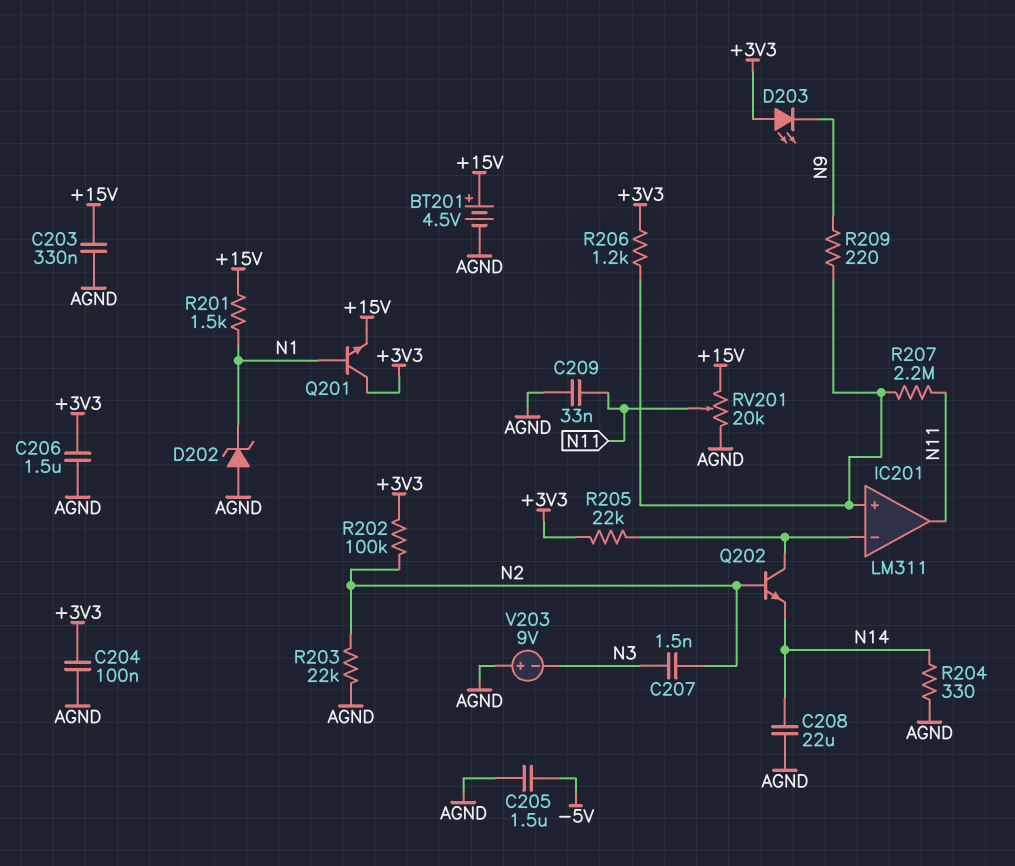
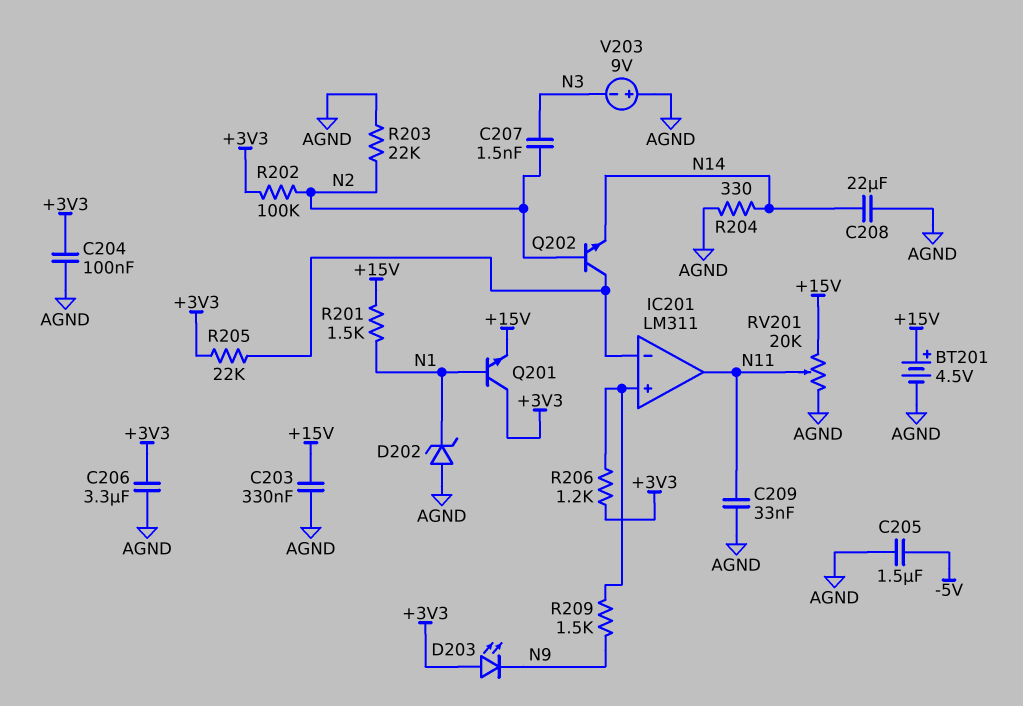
C206: 1.5uF (+3V3, AGND) -> 3.3uF (+3V3, AGND)
R207: 2.2M (IC201/in+, N11) -> none
R209: 220 (IC201/in+, N9) -> 1.5k (IC201/in+, N9)

